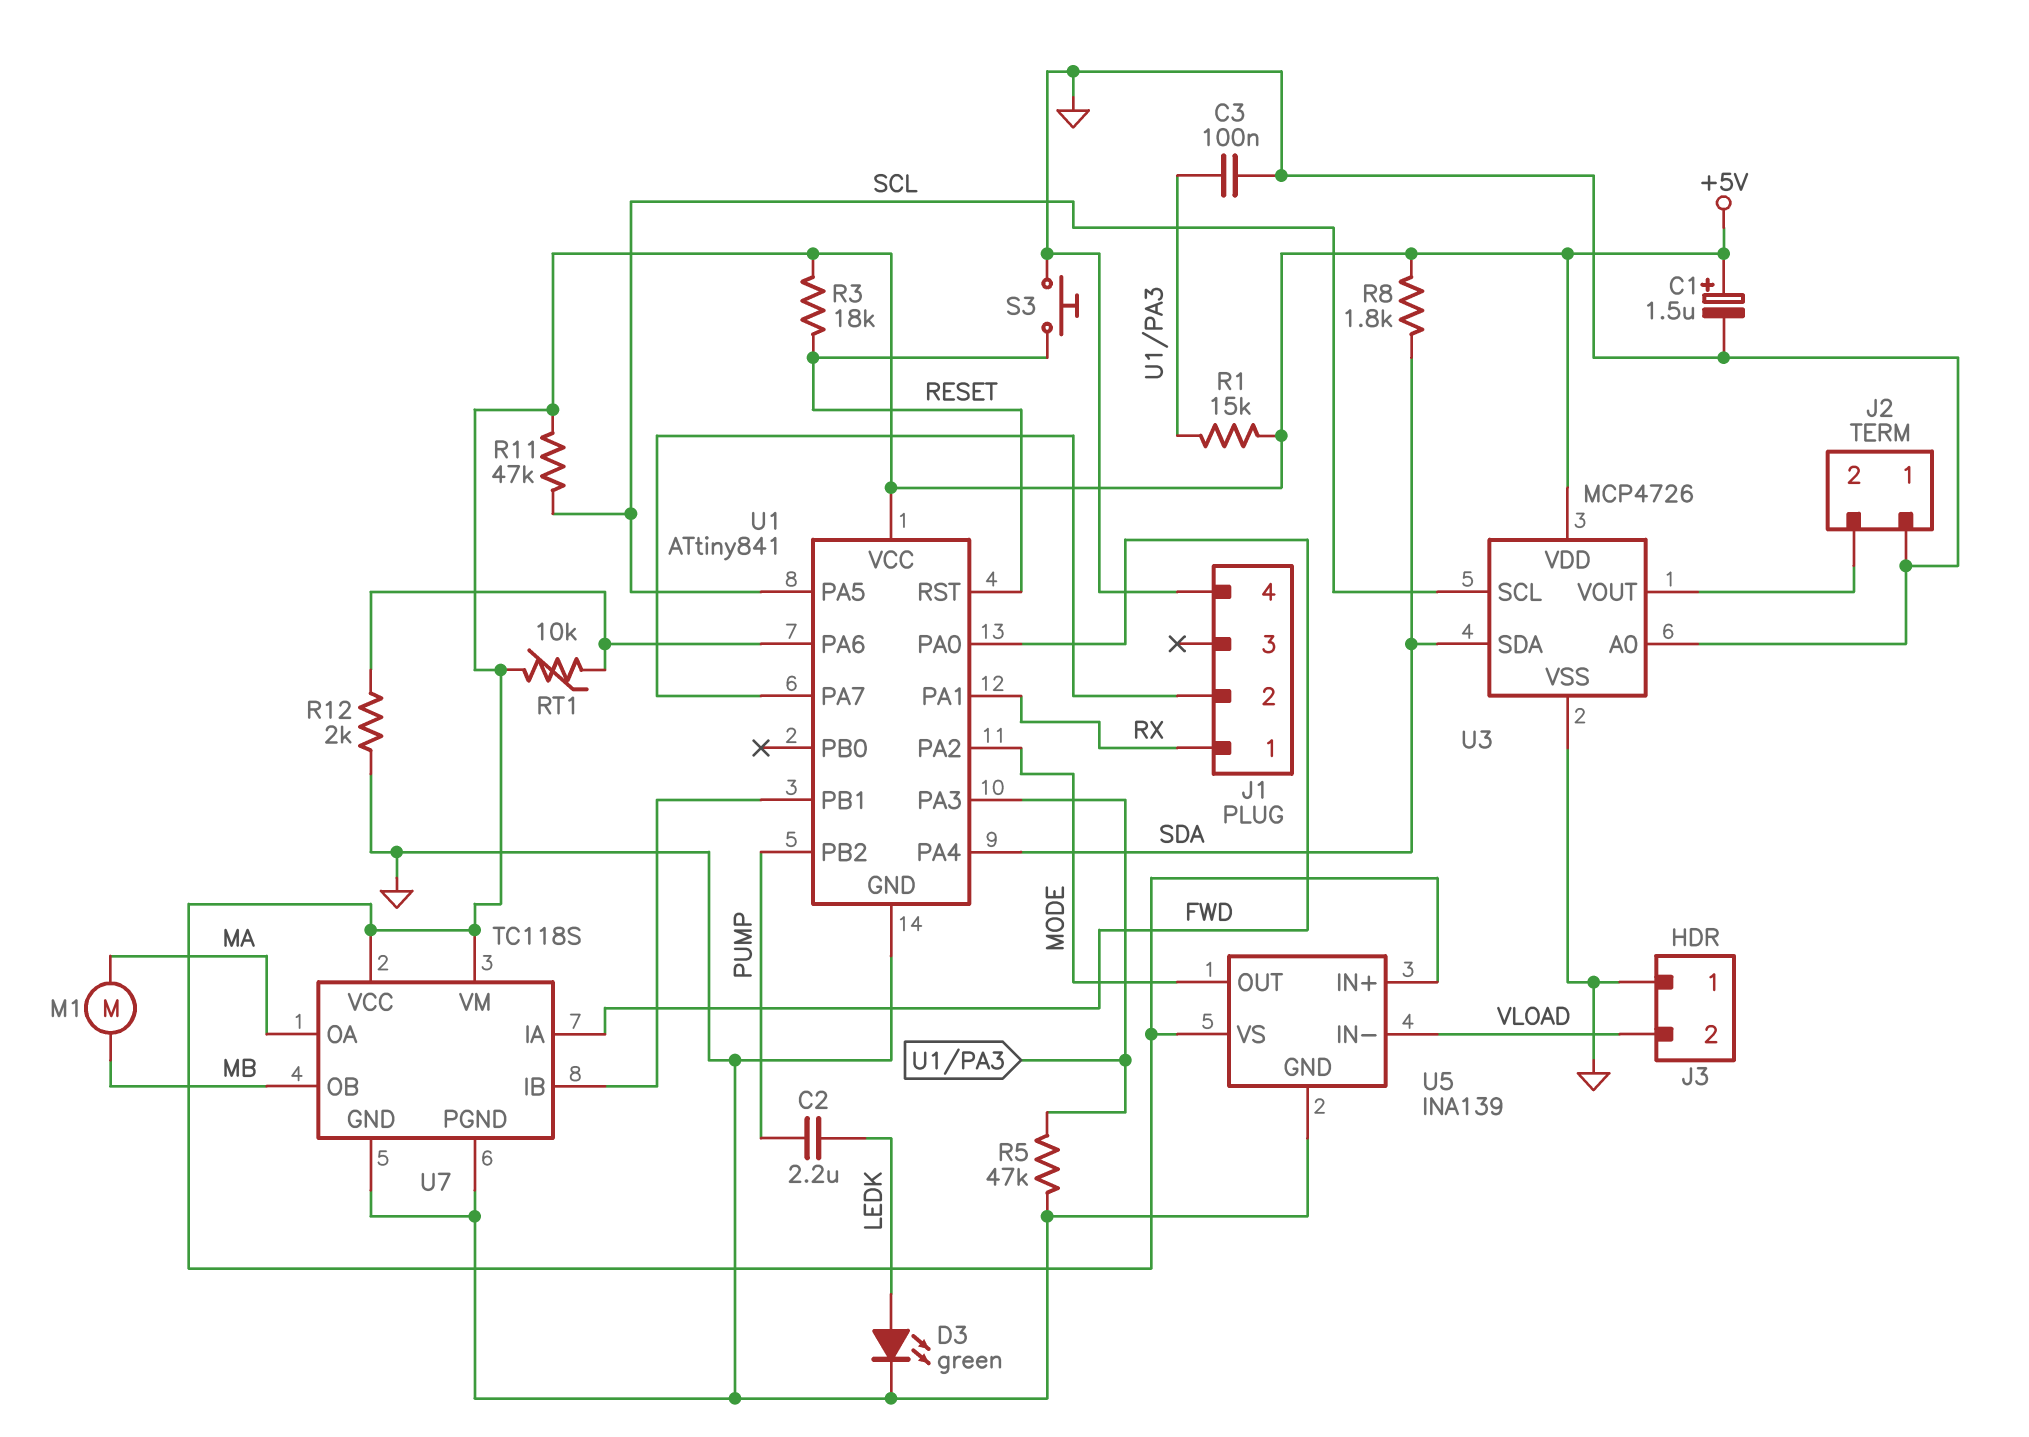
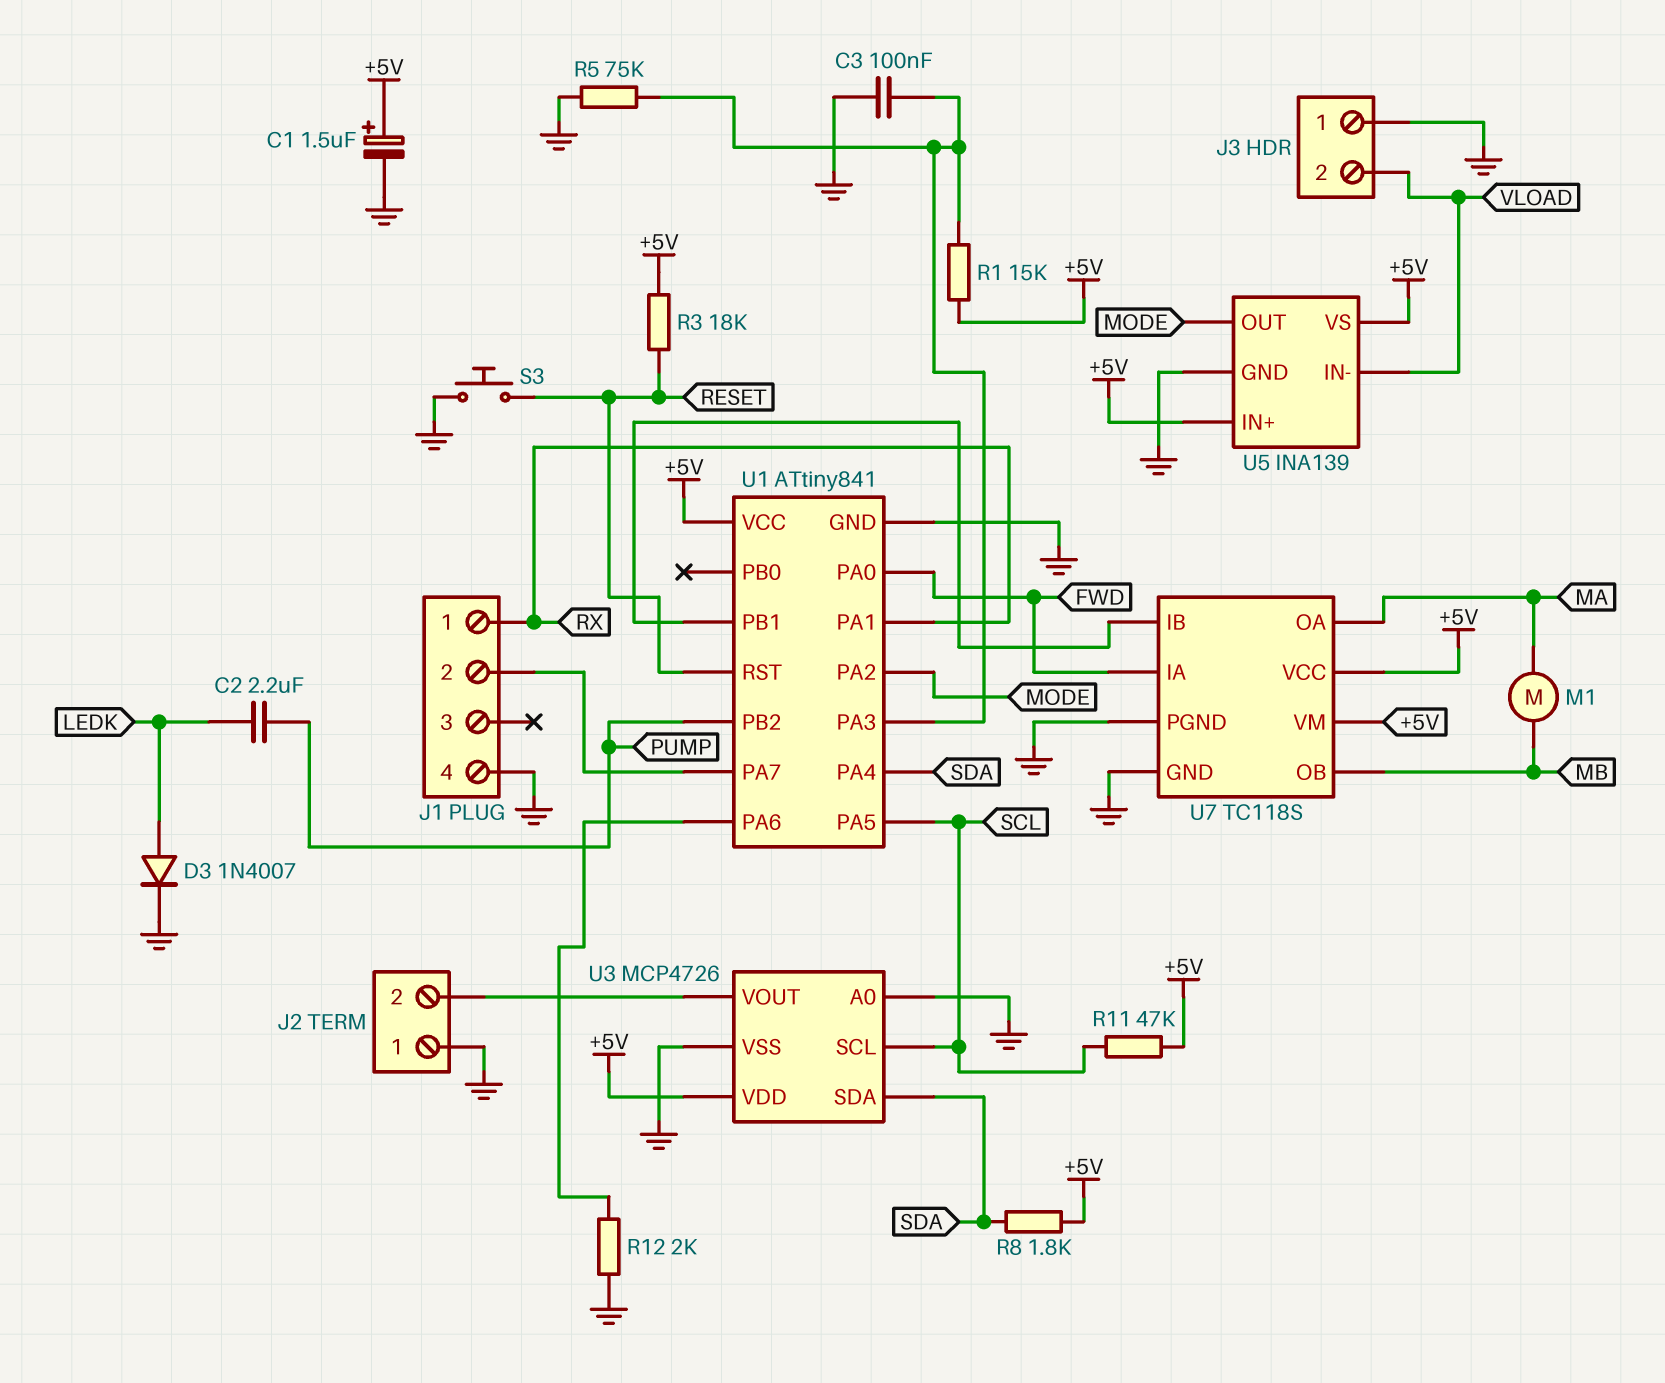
D3: LED green (A LEDK, K GND) -> diode 1N4007 (A LEDK, K GND)
R5: 47k (GND, U1/PA3) -> 75k (GND, U1/PA3)
RT1: 10k (+5V, U1/PA6) -> none

